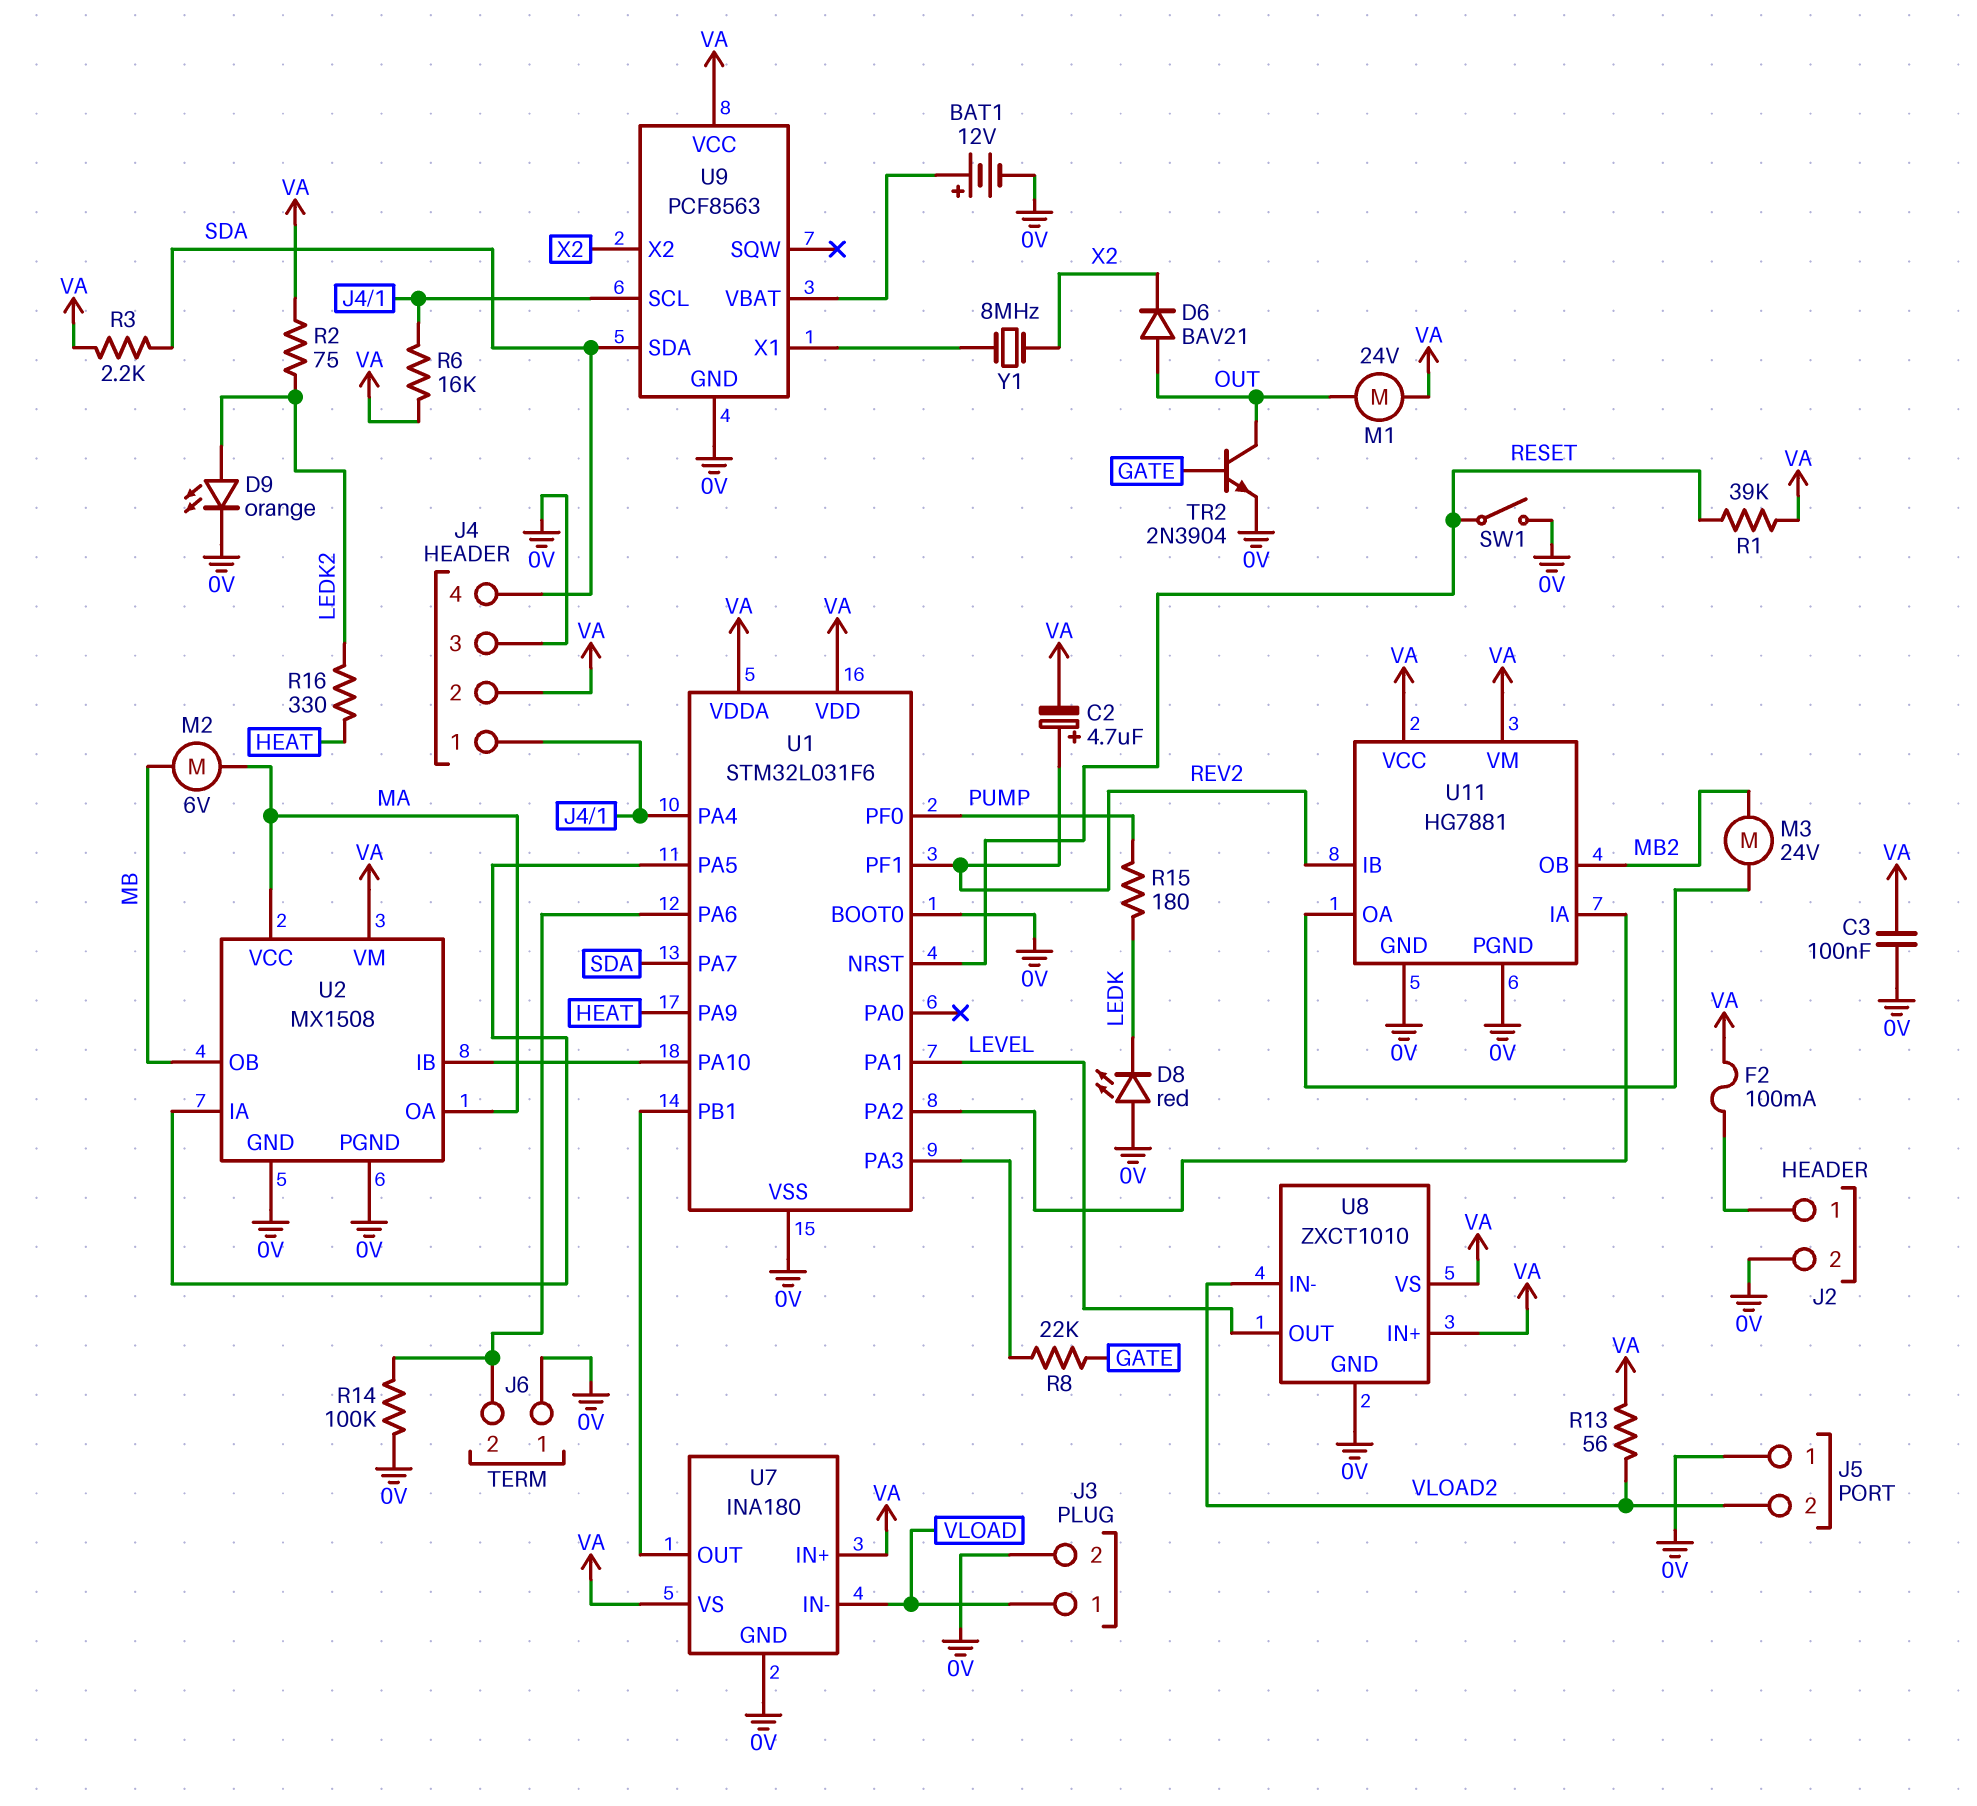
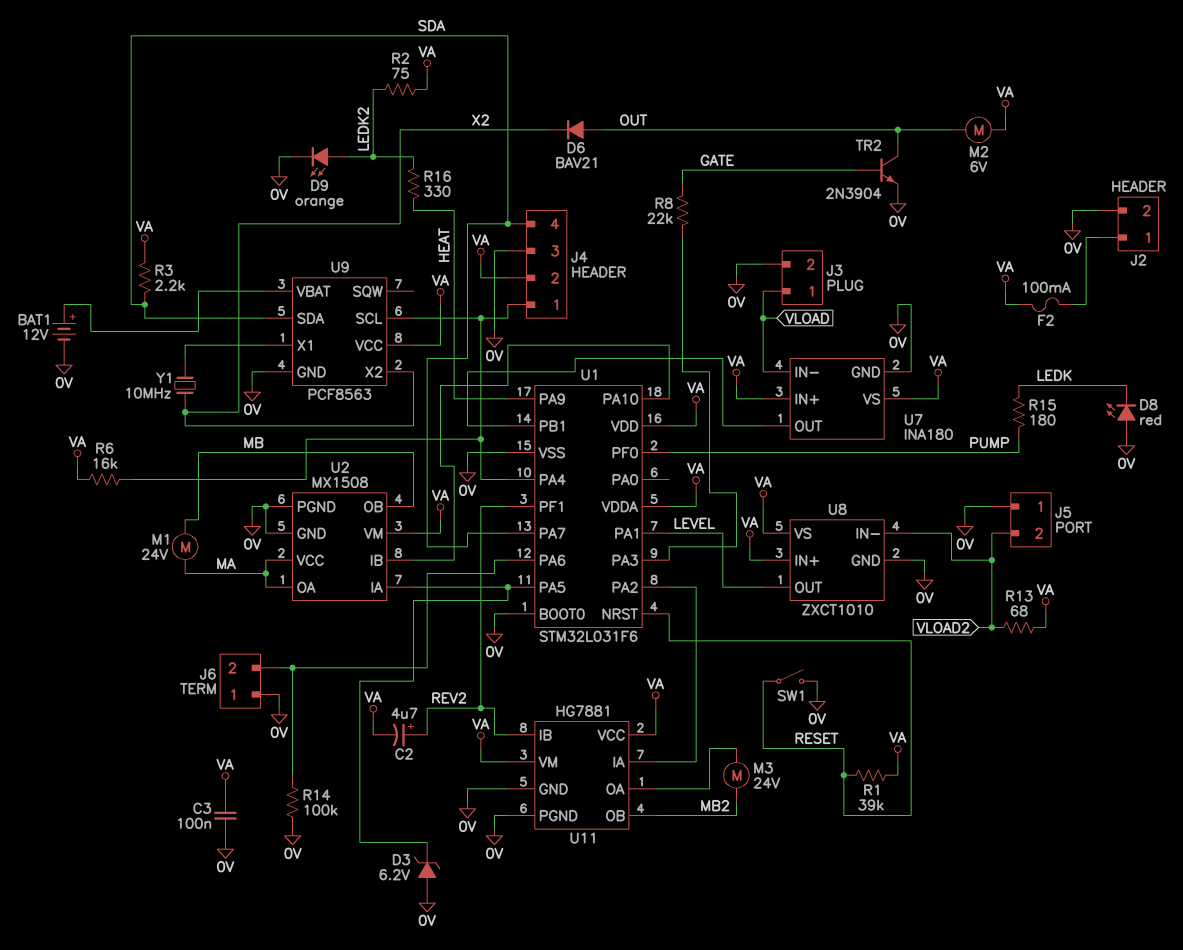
D3: none -> zener 6.2V (A 0V, K U1/PA5)
M1: motor 24V (OUT, VA) -> motor 24V (MA, MB)
M2: motor 6V (MA, MB) -> motor 6V (OUT, VA)
R13: 56 (VA, VLOAD2) -> 68 (VA, VLOAD2)
Y1: 8MHz (U9/X1, X2) -> 10MHz (U9/X1, X2)

